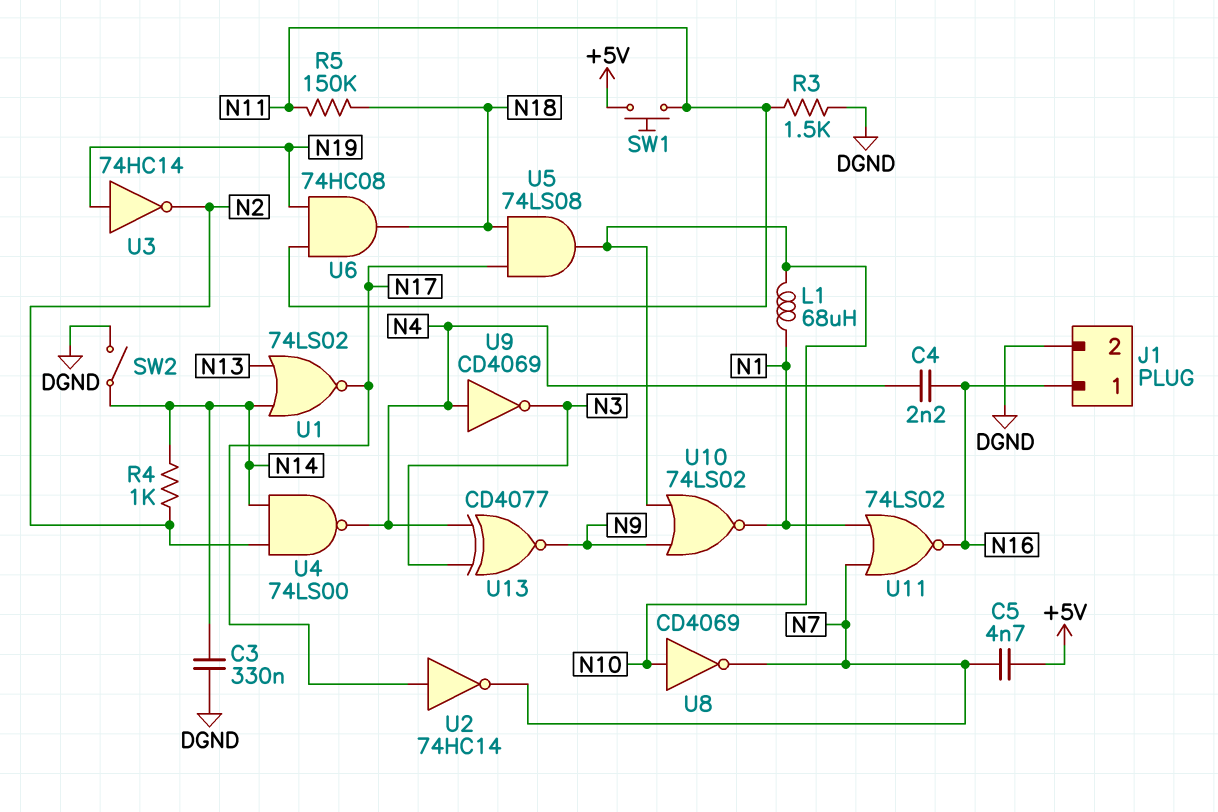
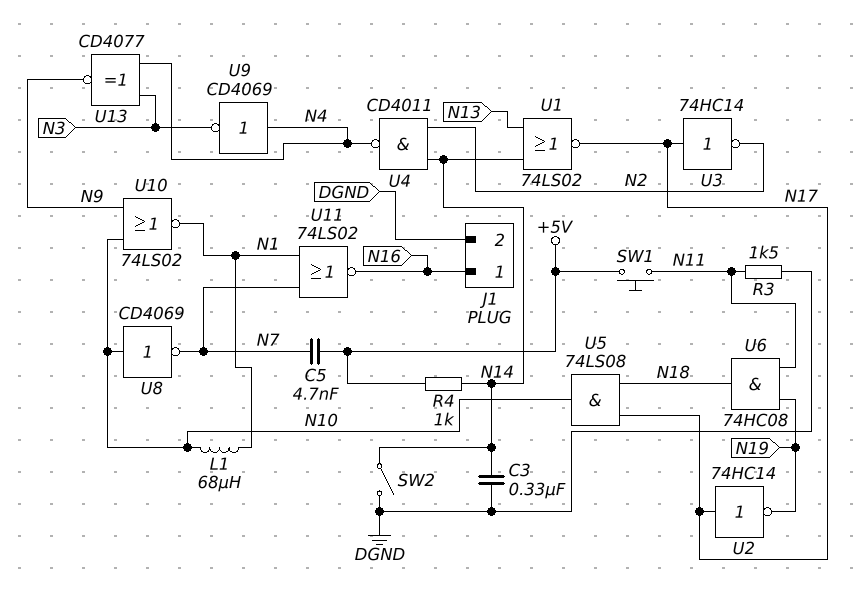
C4: 2.2nF (N4, N16) -> none
R4: 1k (N2, N14) -> 1k (+5V, N14)
R5: 150k (N11, N18) -> none
U2: NOT 74HC14 (in N17, out N7) -> NOT 74HC14 (in N17, out N19)
U3: NOT 74HC14 (in N19, out N2) -> NOT 74HC14 (in N17, out N2)
U4: NAND 74LS00 (in N2, in N14, out N4) -> NAND CD4011 (in N2, in N14, out N4)

